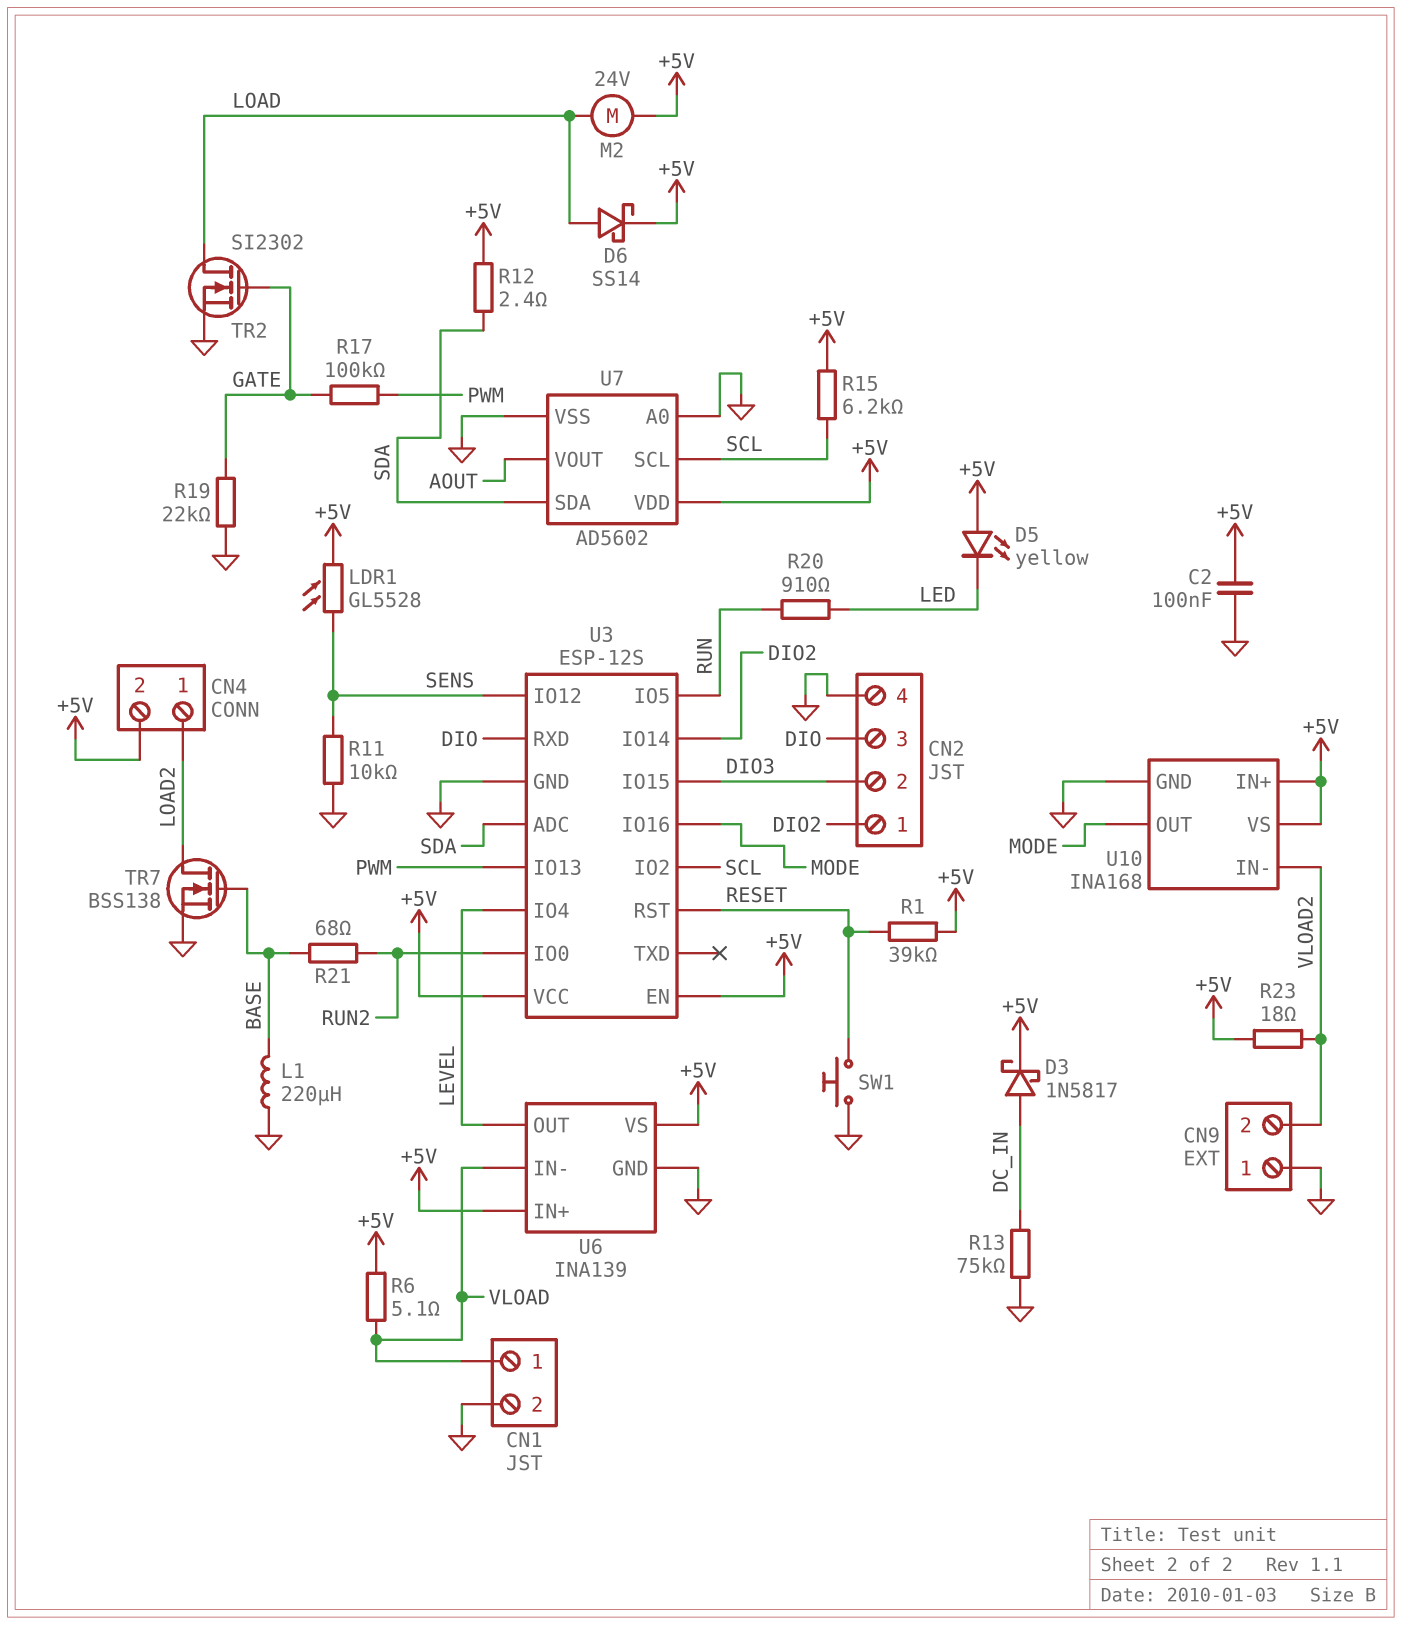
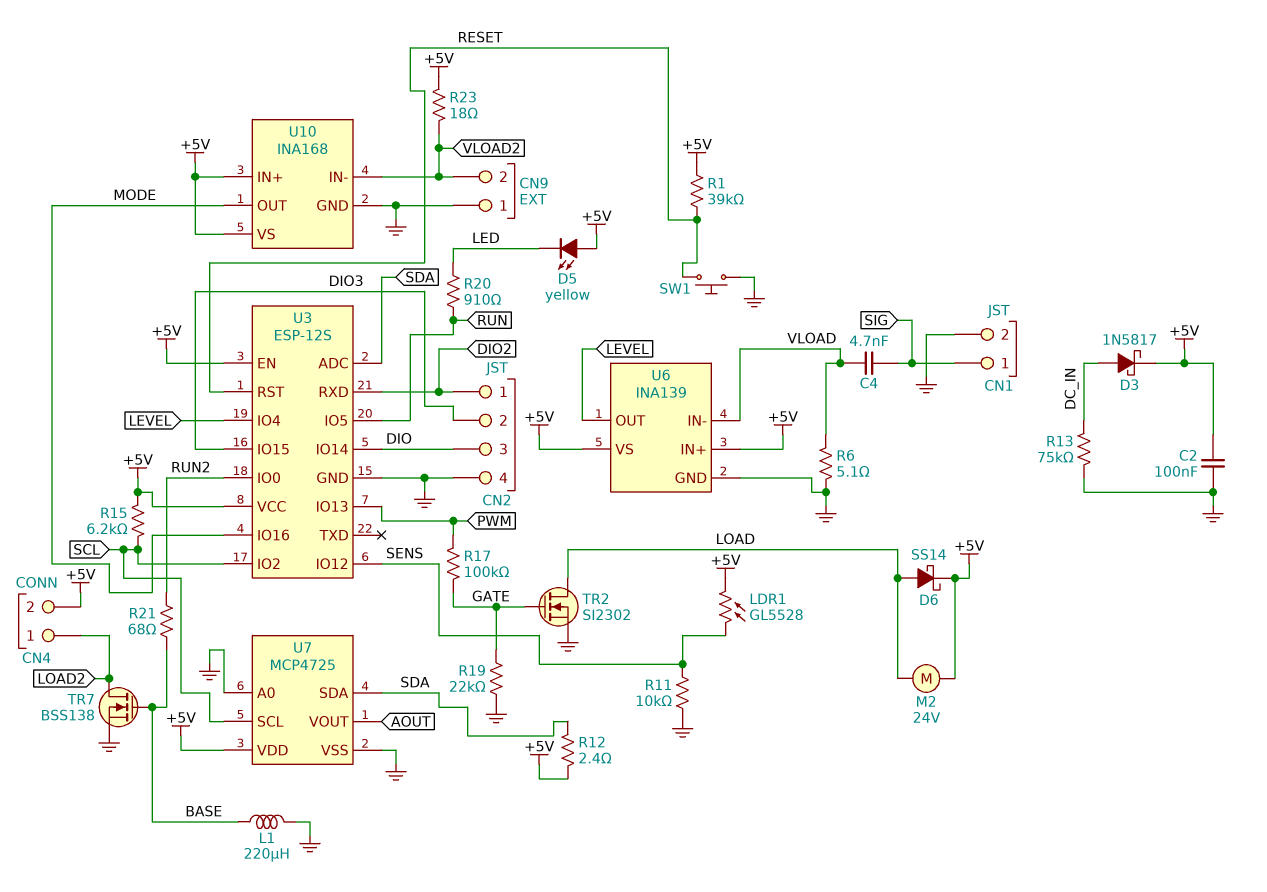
C4: none -> 4.7nF (SIG, VLOAD)
CN1 pin 1: VLOAD -> SIG
R6: 5.1 (+5V, VLOAD) -> 5.1 (GND, VLOAD)
U3 pin IO14: DIO2 -> DIO
U3 pin RXD: DIO -> DIO2
U7: AD5602 -> MCP4725

